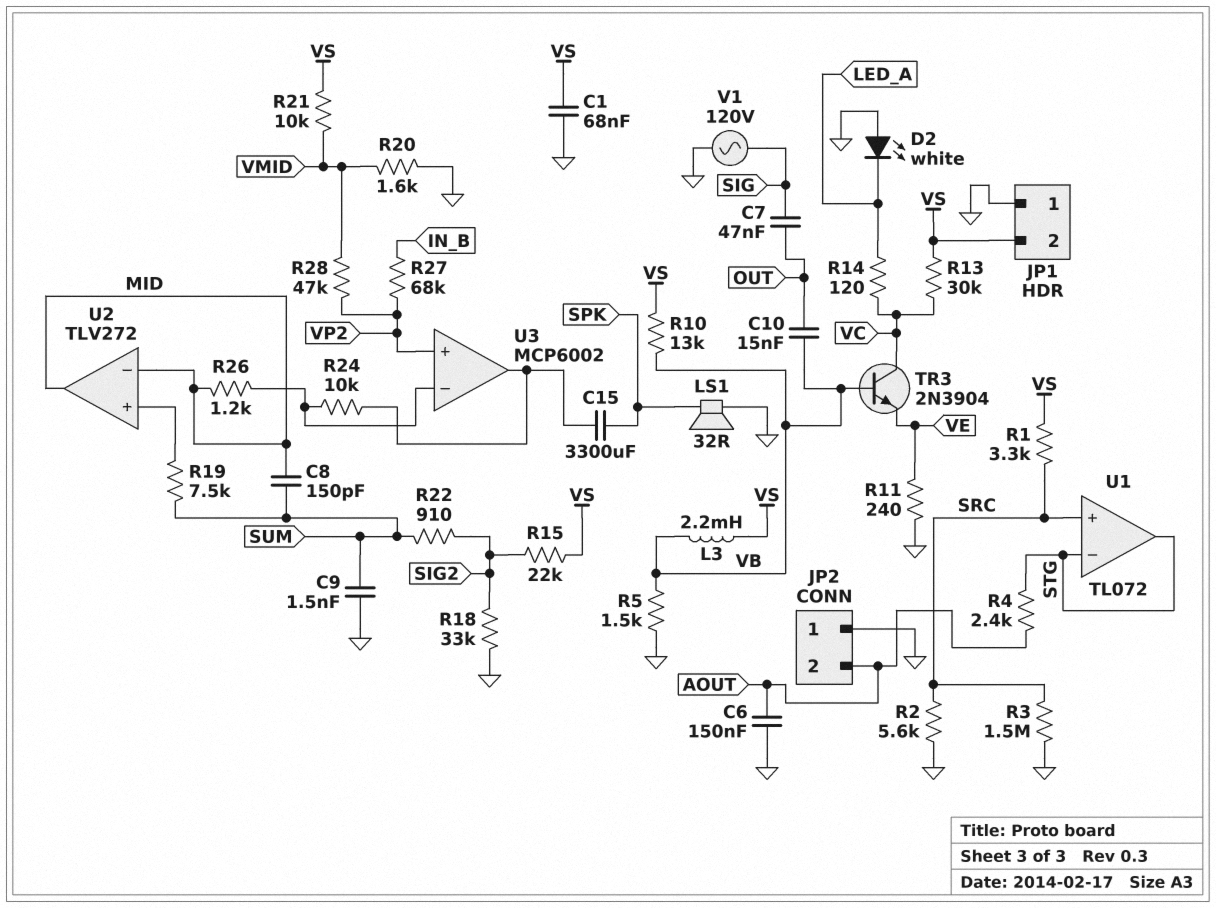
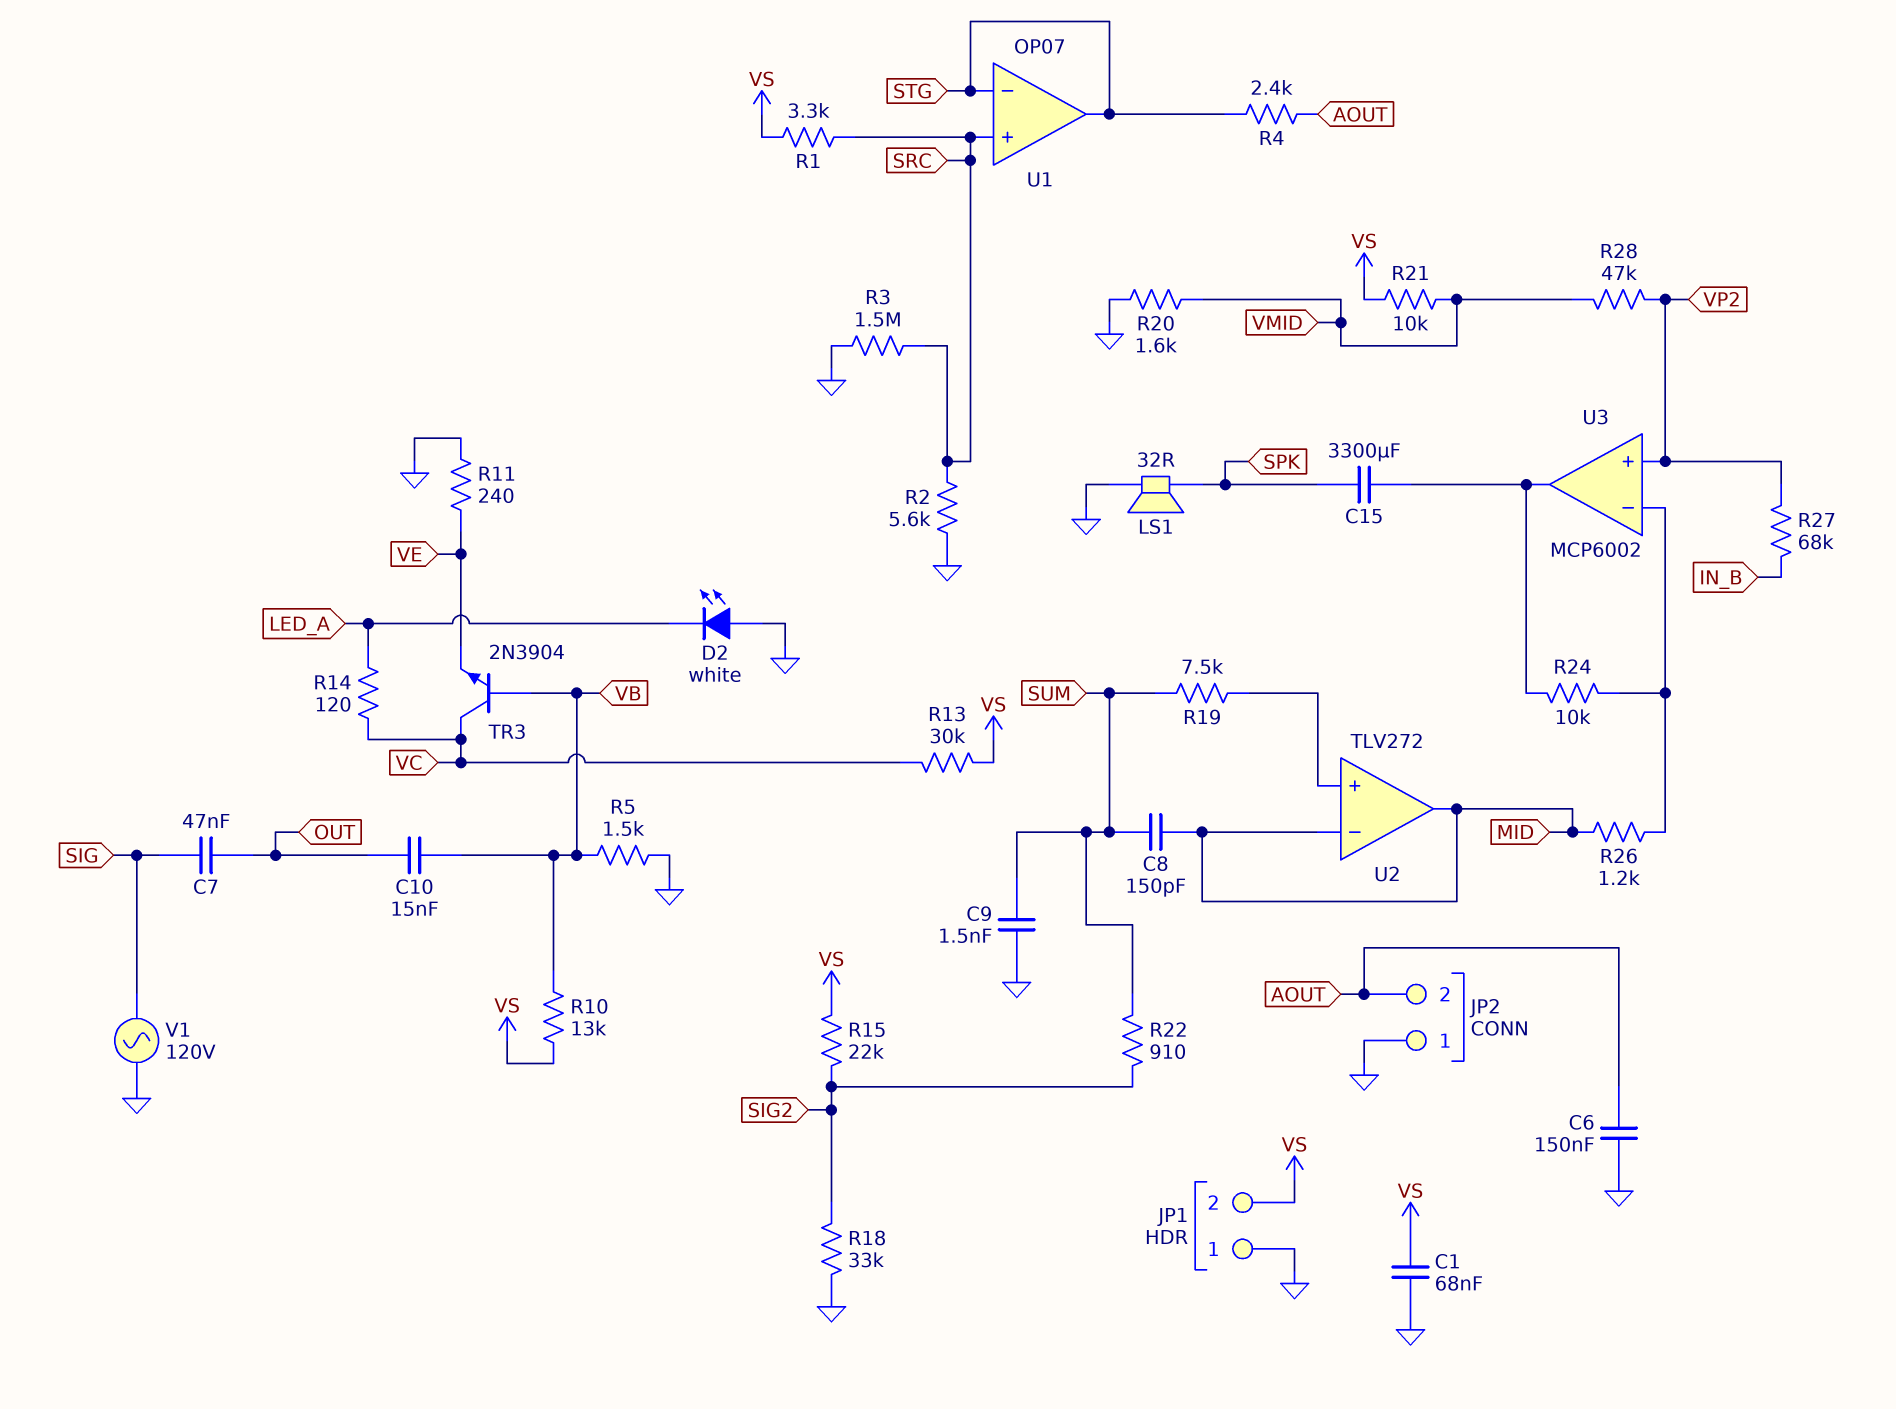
L3: 2.2mH (VB, VS) -> none
U1: TL072 -> OP07

